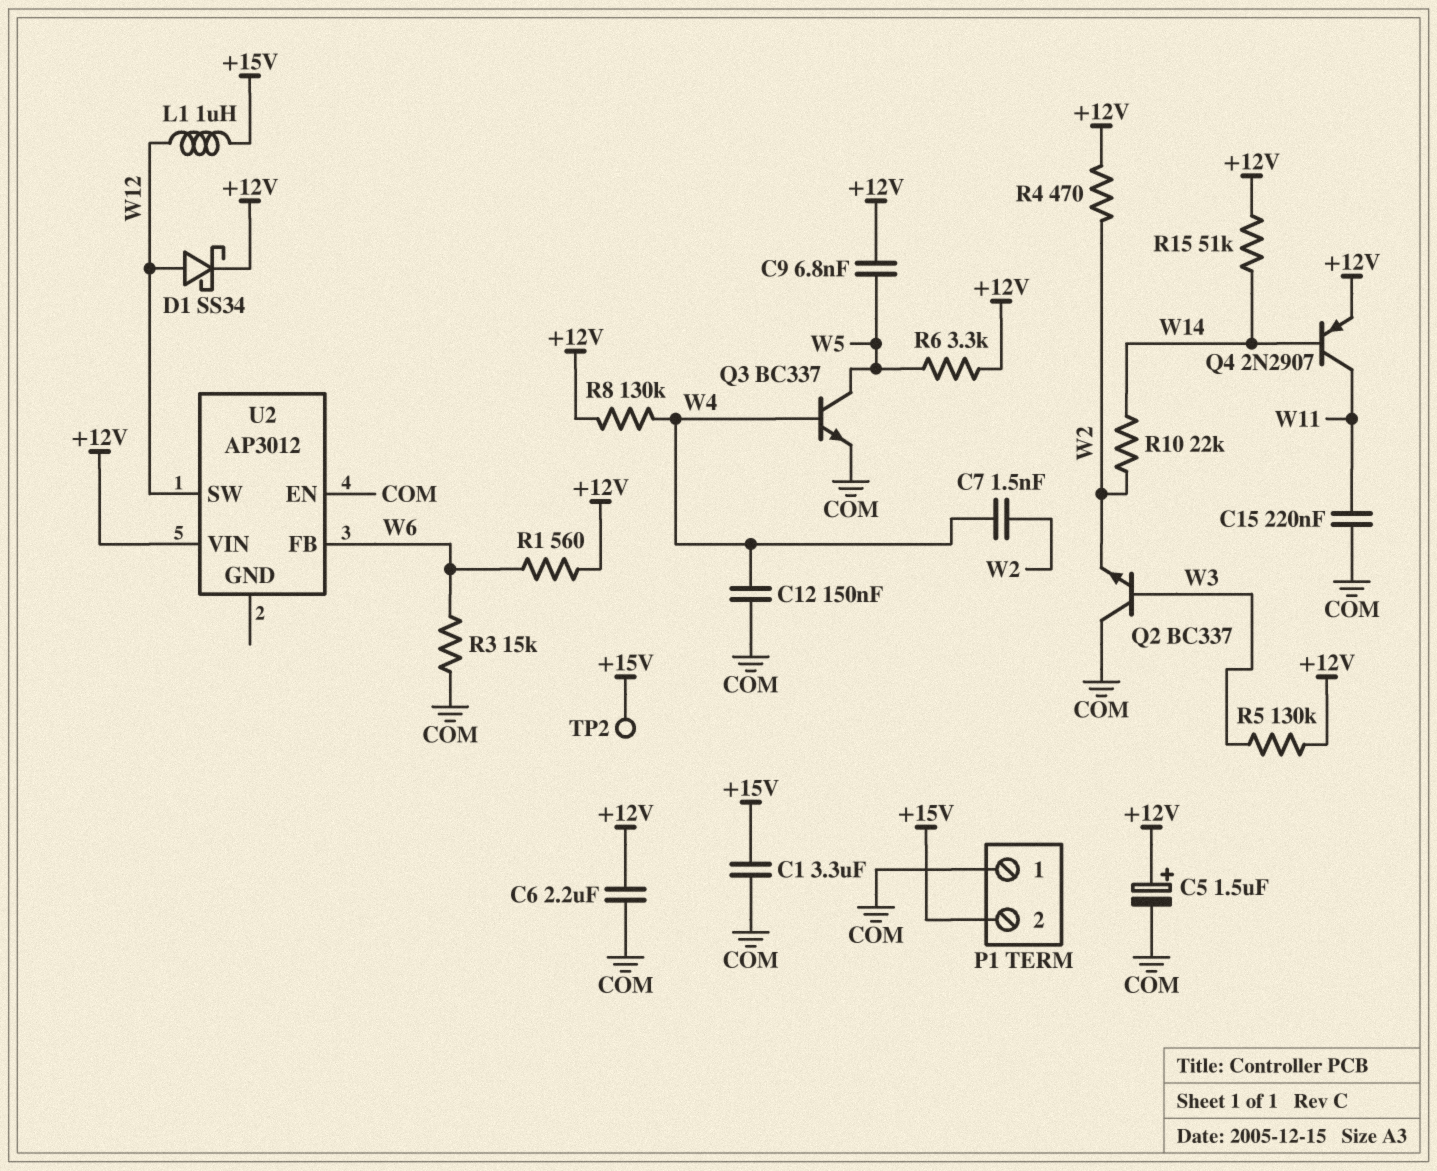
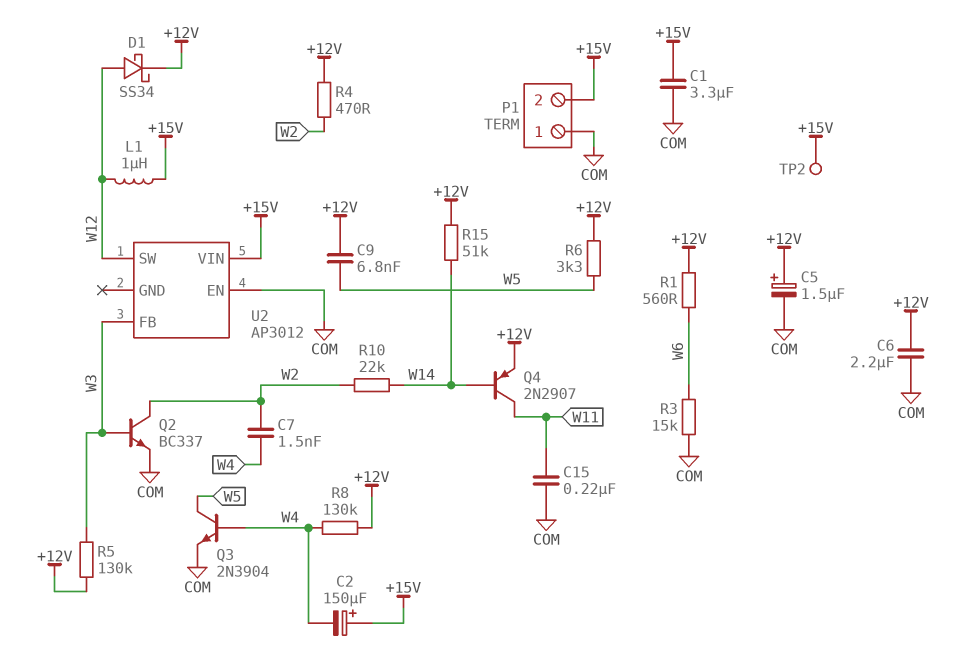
C2: none -> 150uF (plus +15V, minus W4)
C12: 150nF (COM, W4) -> none
Q2: NPN BC337 (B W3, C COM, E W2) -> NPN BC337 (B W3, C W2, E COM)
Q3: NPN BC337 (B W4, C W5, E COM) -> NPN 2N3904 (B W4, C W5, E COM)
U2 pin FB: W6 -> W3
U2 pin VIN: +12V -> +15V

